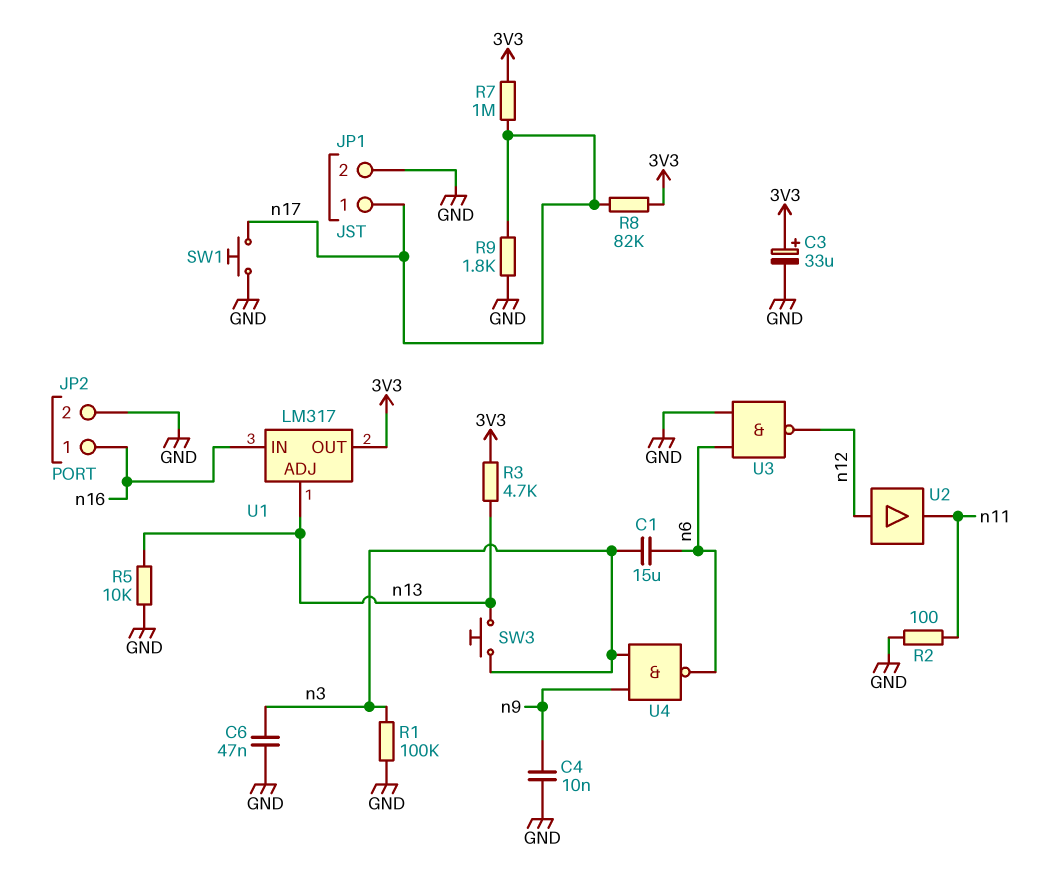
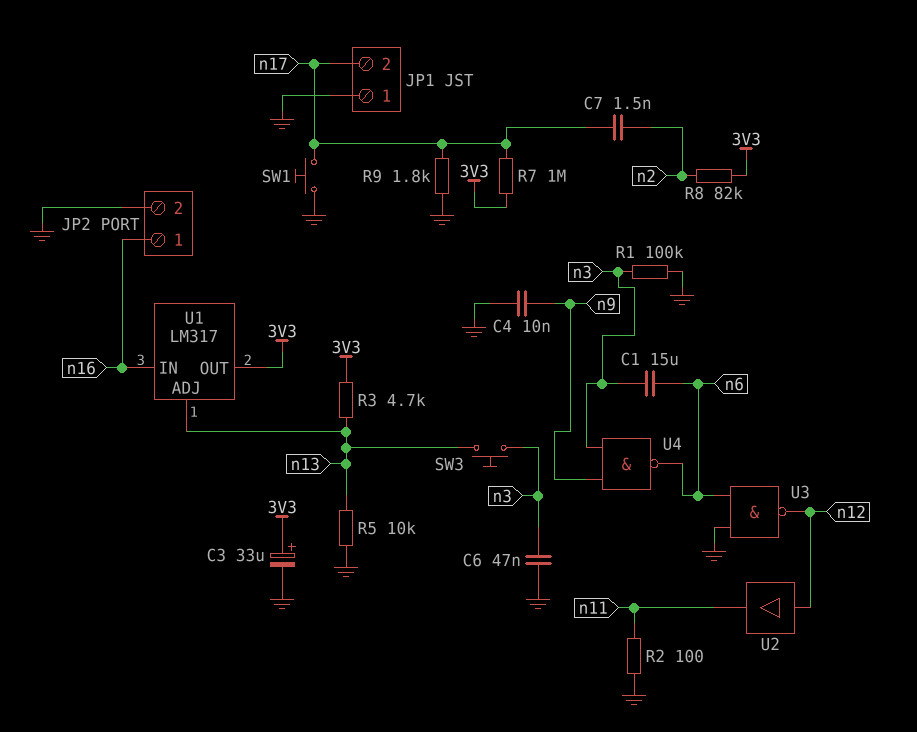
C7: none -> 1.5nF (n2, n17)
JP1 pin 1: n17 -> GND
JP1 pin 2: GND -> n17
R8: 82k (3V3, n17) -> 82k (3V3, n2)

